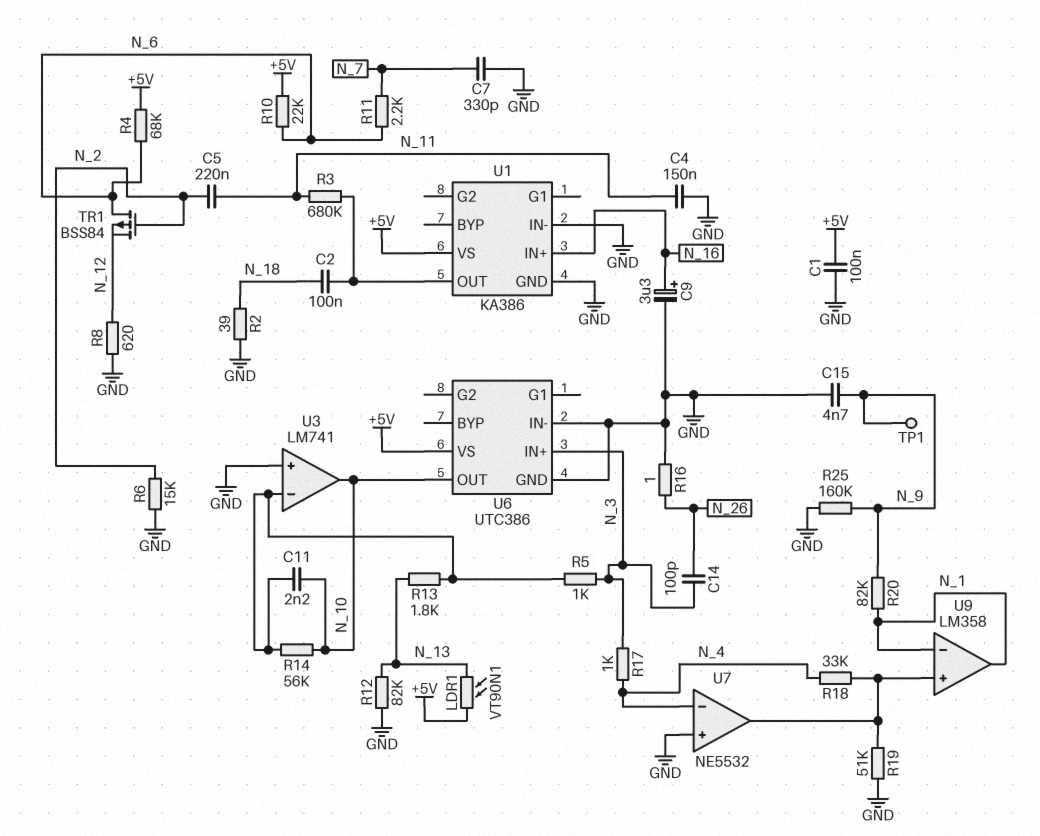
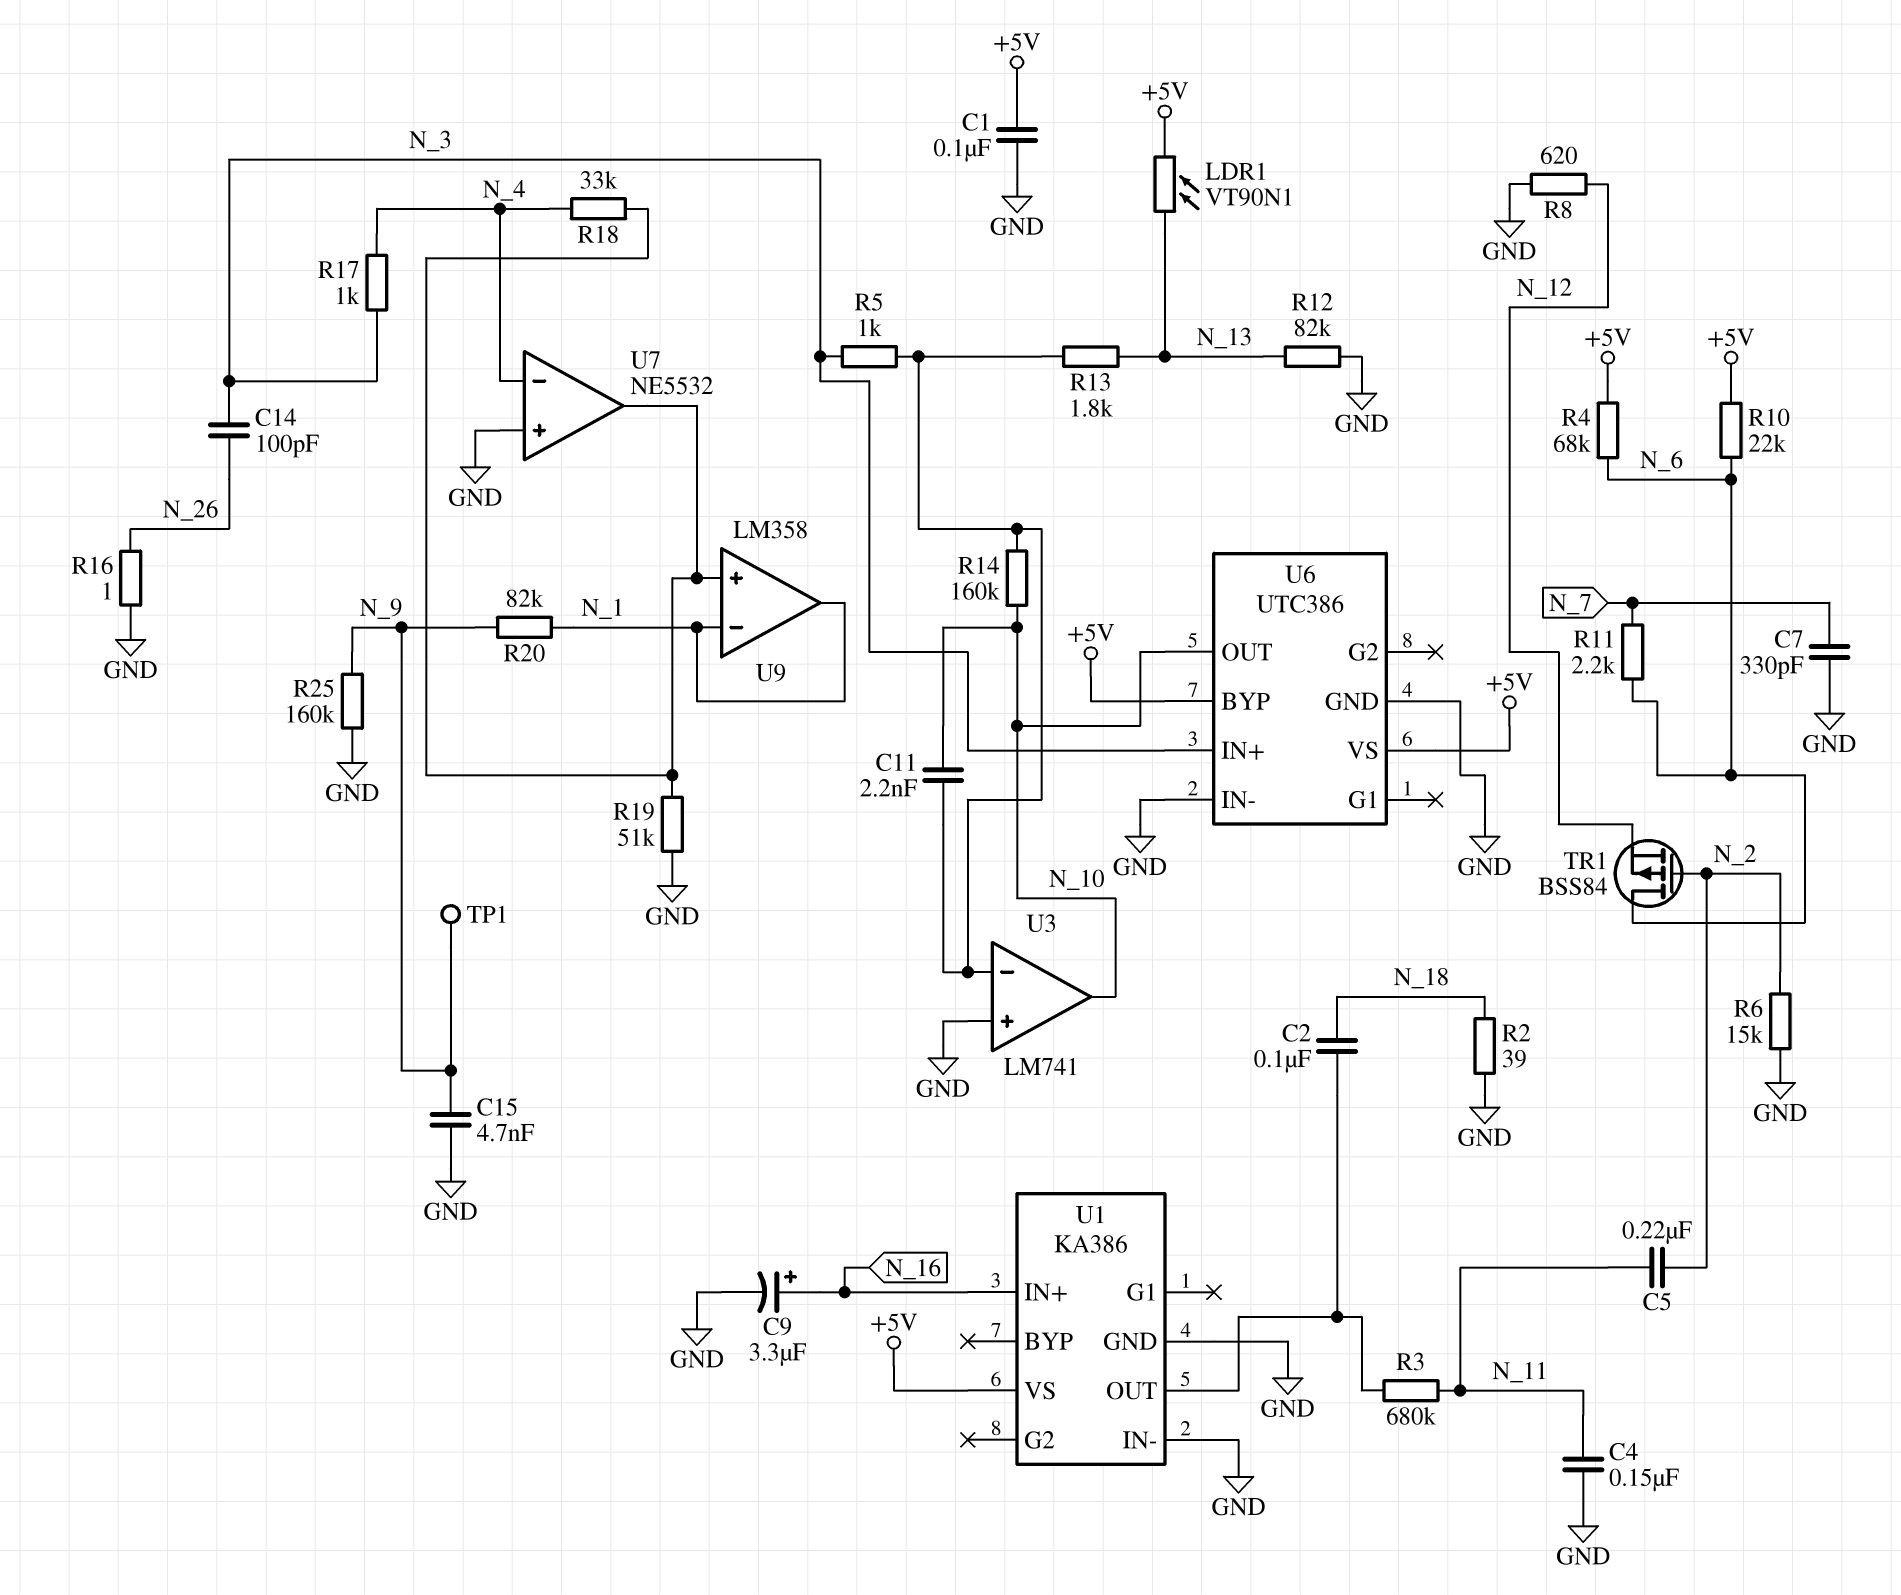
R14: 56k (N_10, U3/in-) -> 160k (N_10, U3/in-)
U6 pin BYP: none -> +5V

